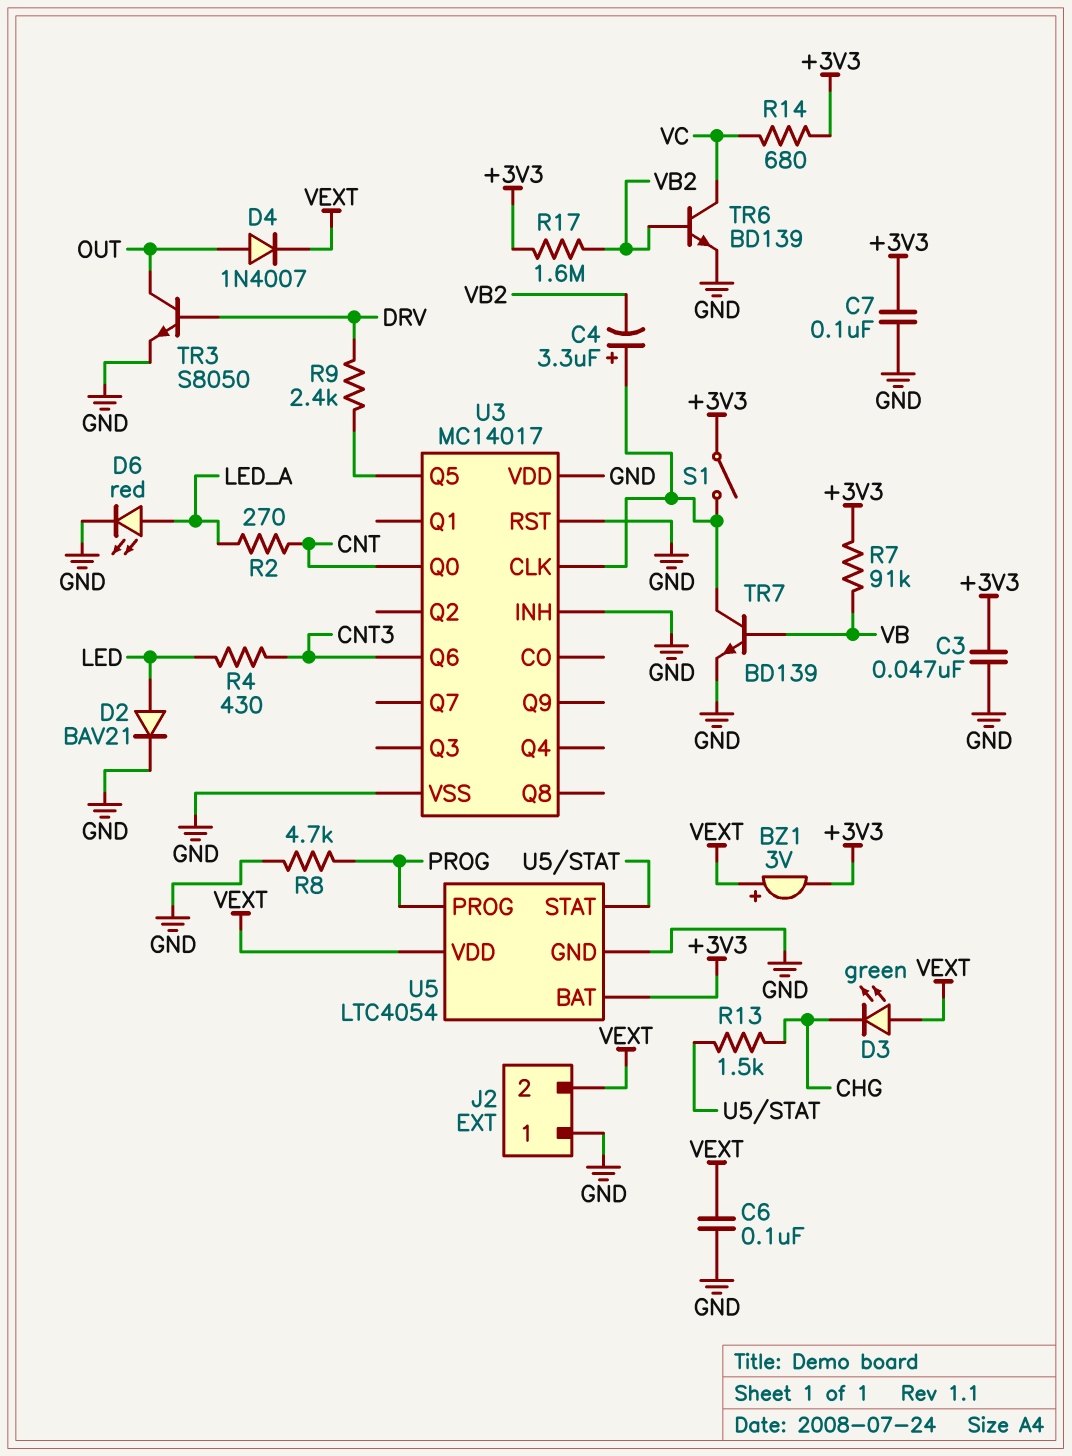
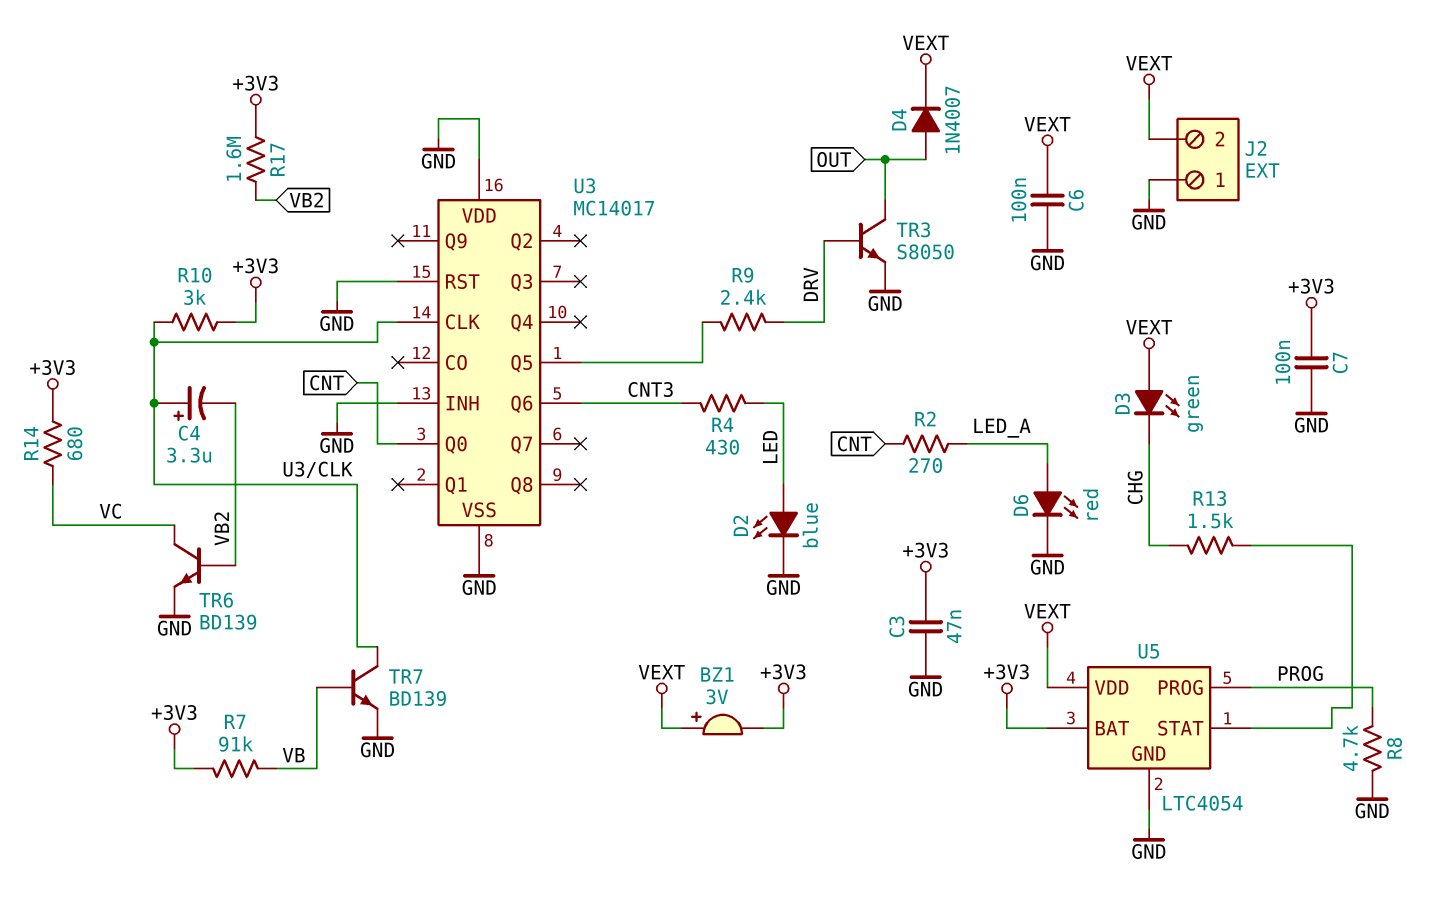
D2: diode BAV21 (A LED, K GND) -> LED blue (A LED, K GND)
R10: none -> 3k (+3V3, U3/CLK)
S1: switch (+3V3, U3/CLK) -> none

